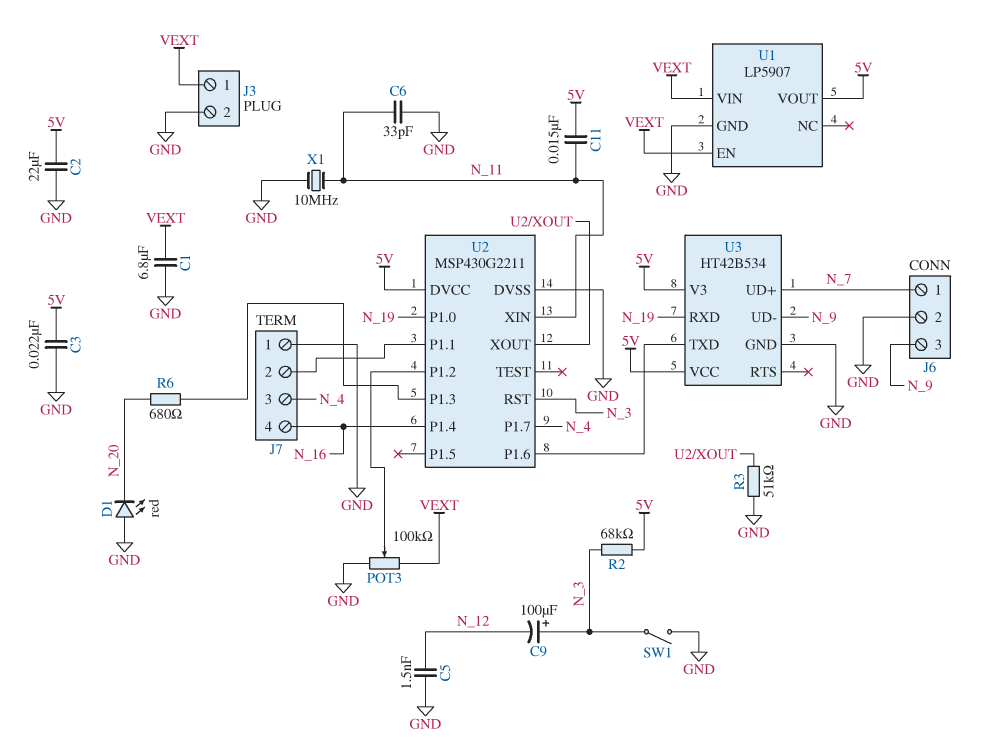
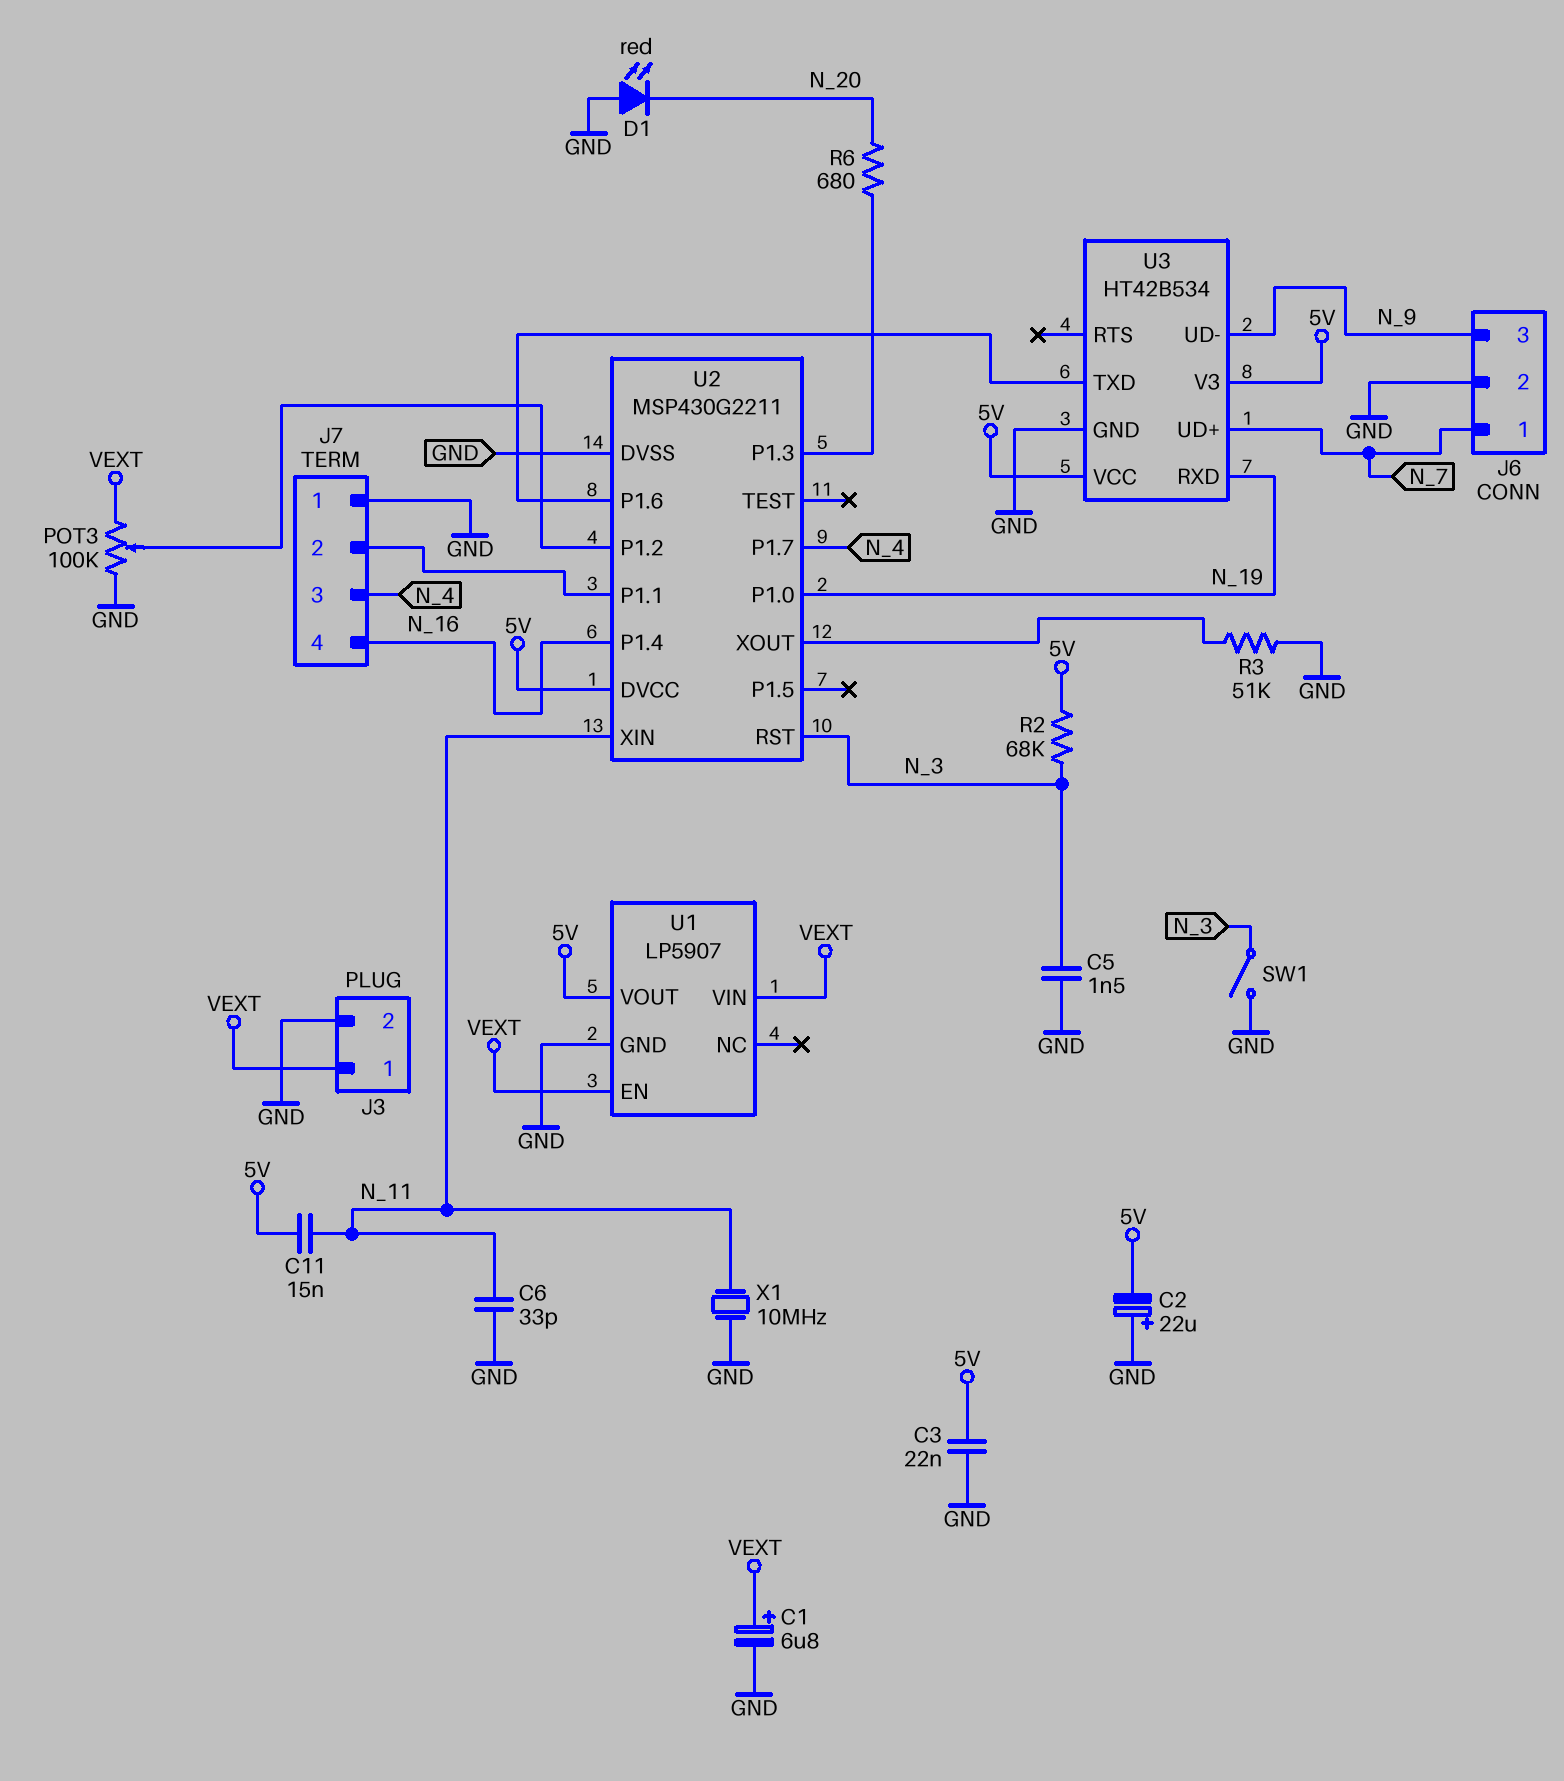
C1: 6.8uF (GND, VEXT) -> 6.8uF (plus VEXT, minus GND)
C2: 22uF (5V, GND) -> 22uF (plus GND, minus 5V)
C5: 1.5nF (GND, N_12) -> 1.5nF (GND, N_3)
C9: 100uF (plus N_3, minus N_12) -> none

